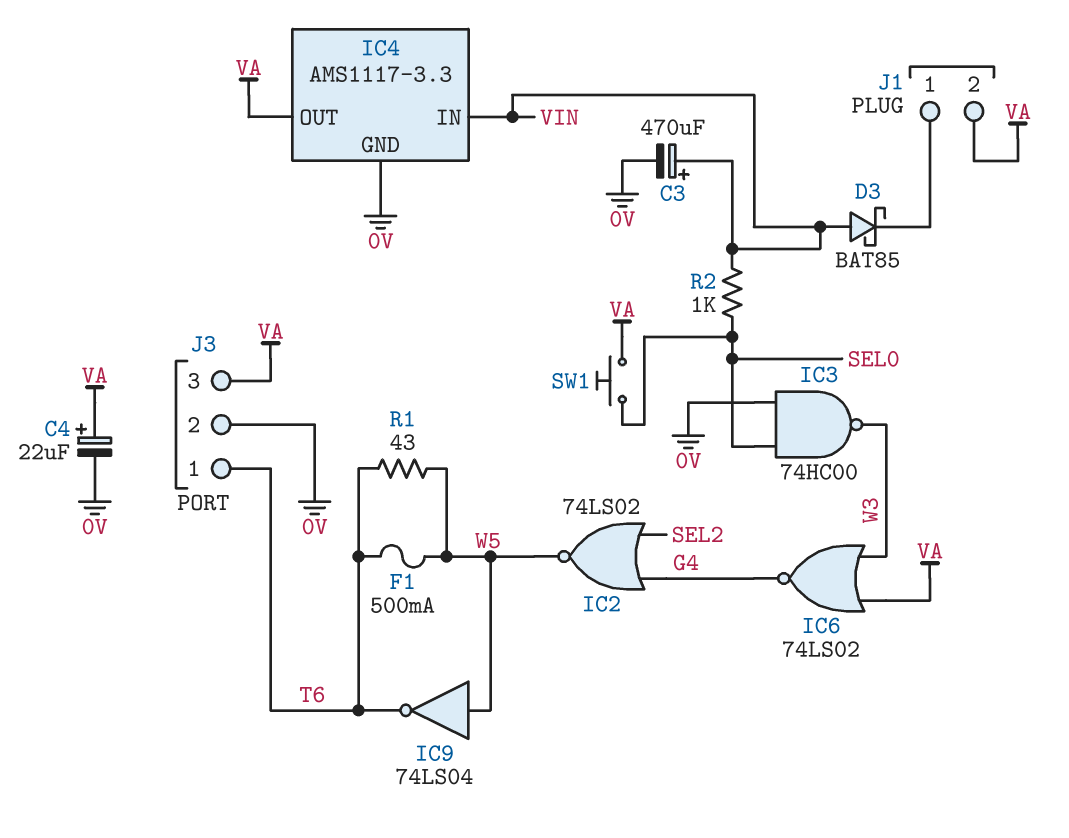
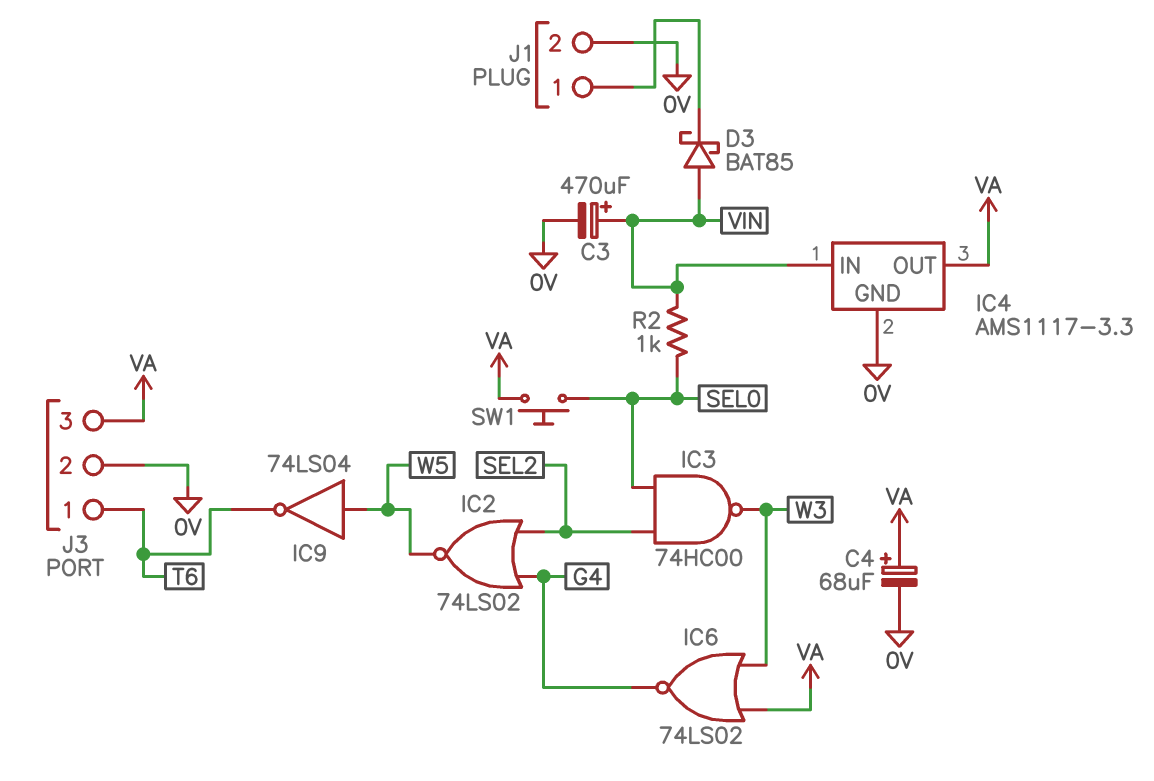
C4: 22uF (plus VA, minus 0V) -> 68uF (plus VA, minus 0V)
F1: 500mA (T6, W5) -> none
IC3: NAND 74HC00 (in 0V, in SEL0, out W3) -> NAND 74HC00 (in SEL0, in SEL2, out W3)
J1 pin 2: VA -> 0V
R1: 43 (T6, W5) -> none

